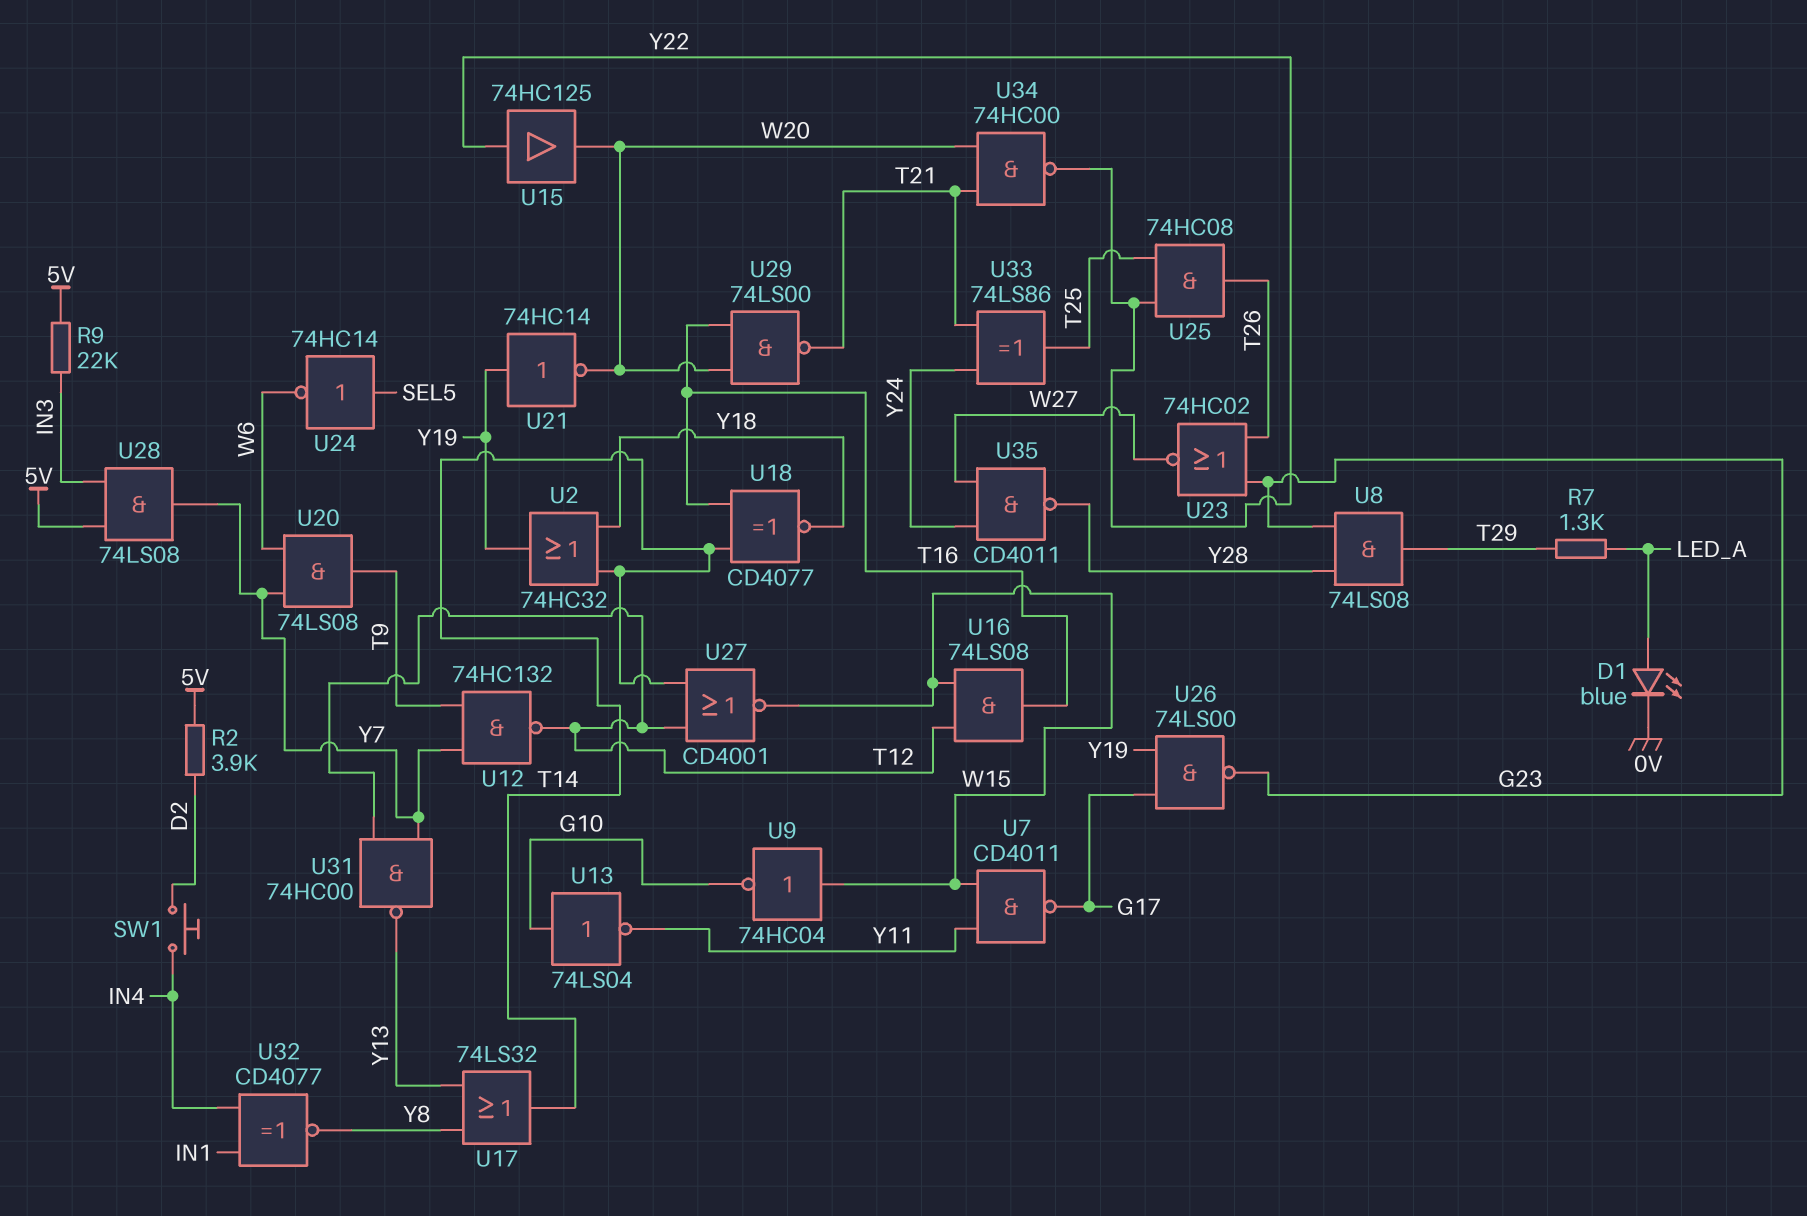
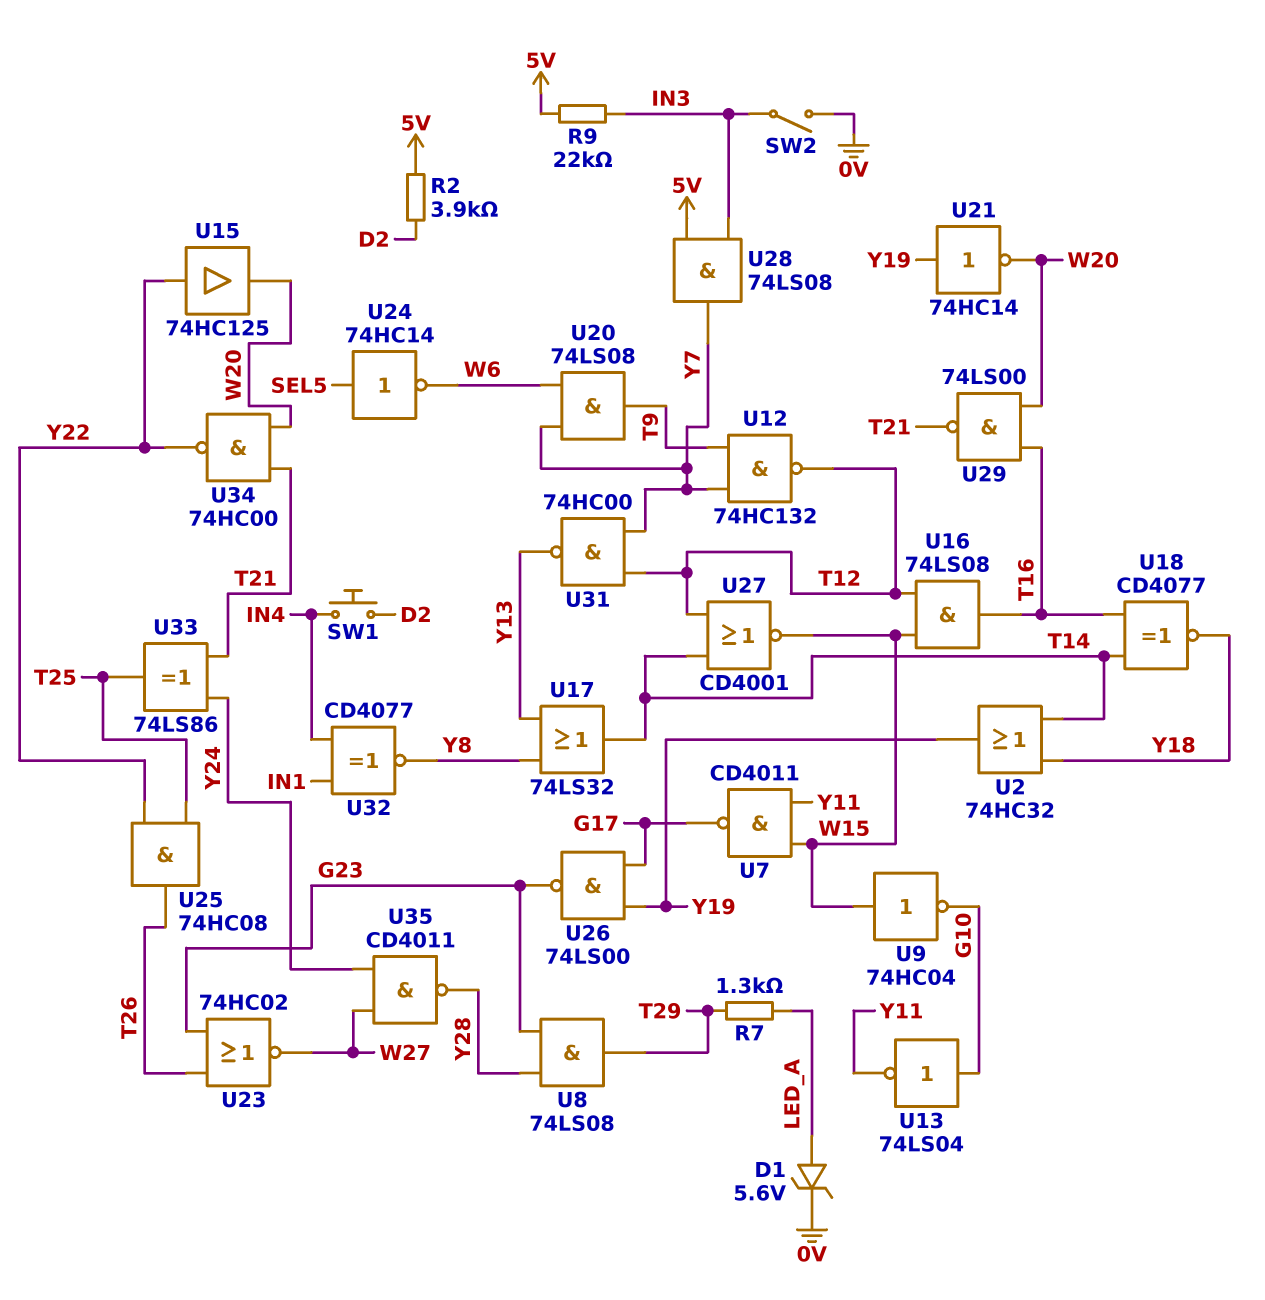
D1: LED blue (A LED_A, K 0V) -> zener 5.6V (A LED_A, K 0V)
SW2: none -> switch (0V, IN3)

